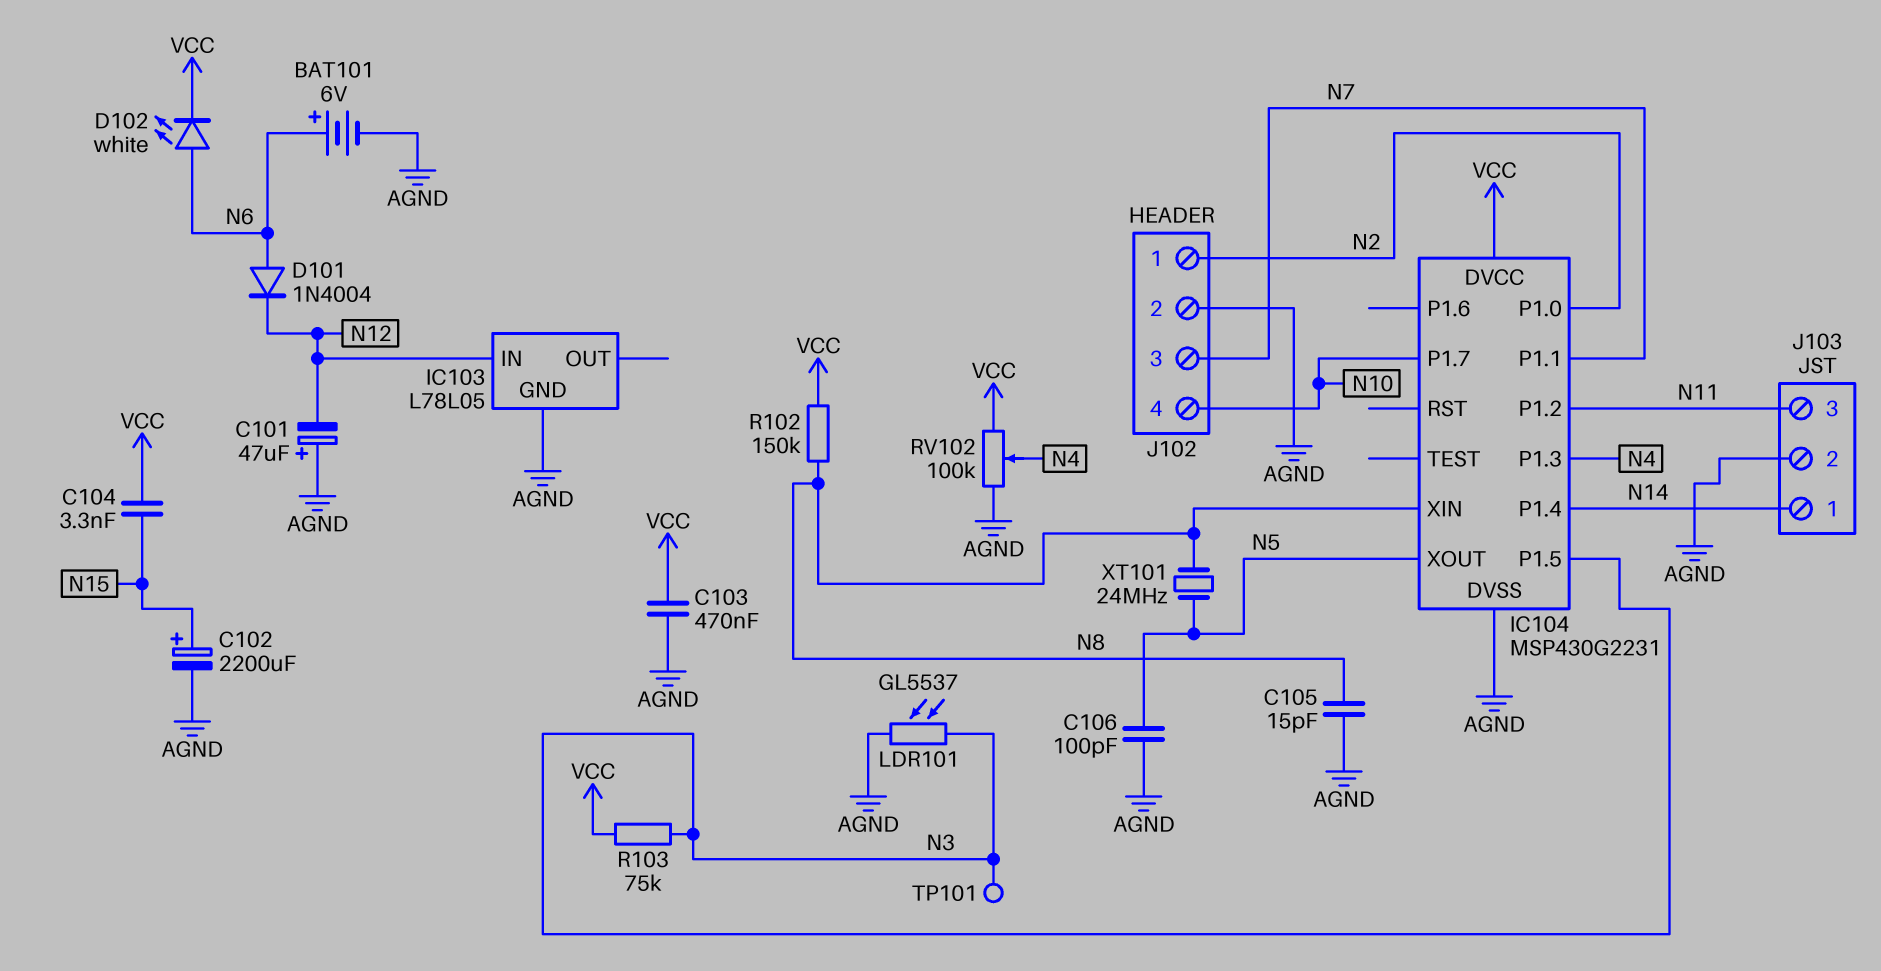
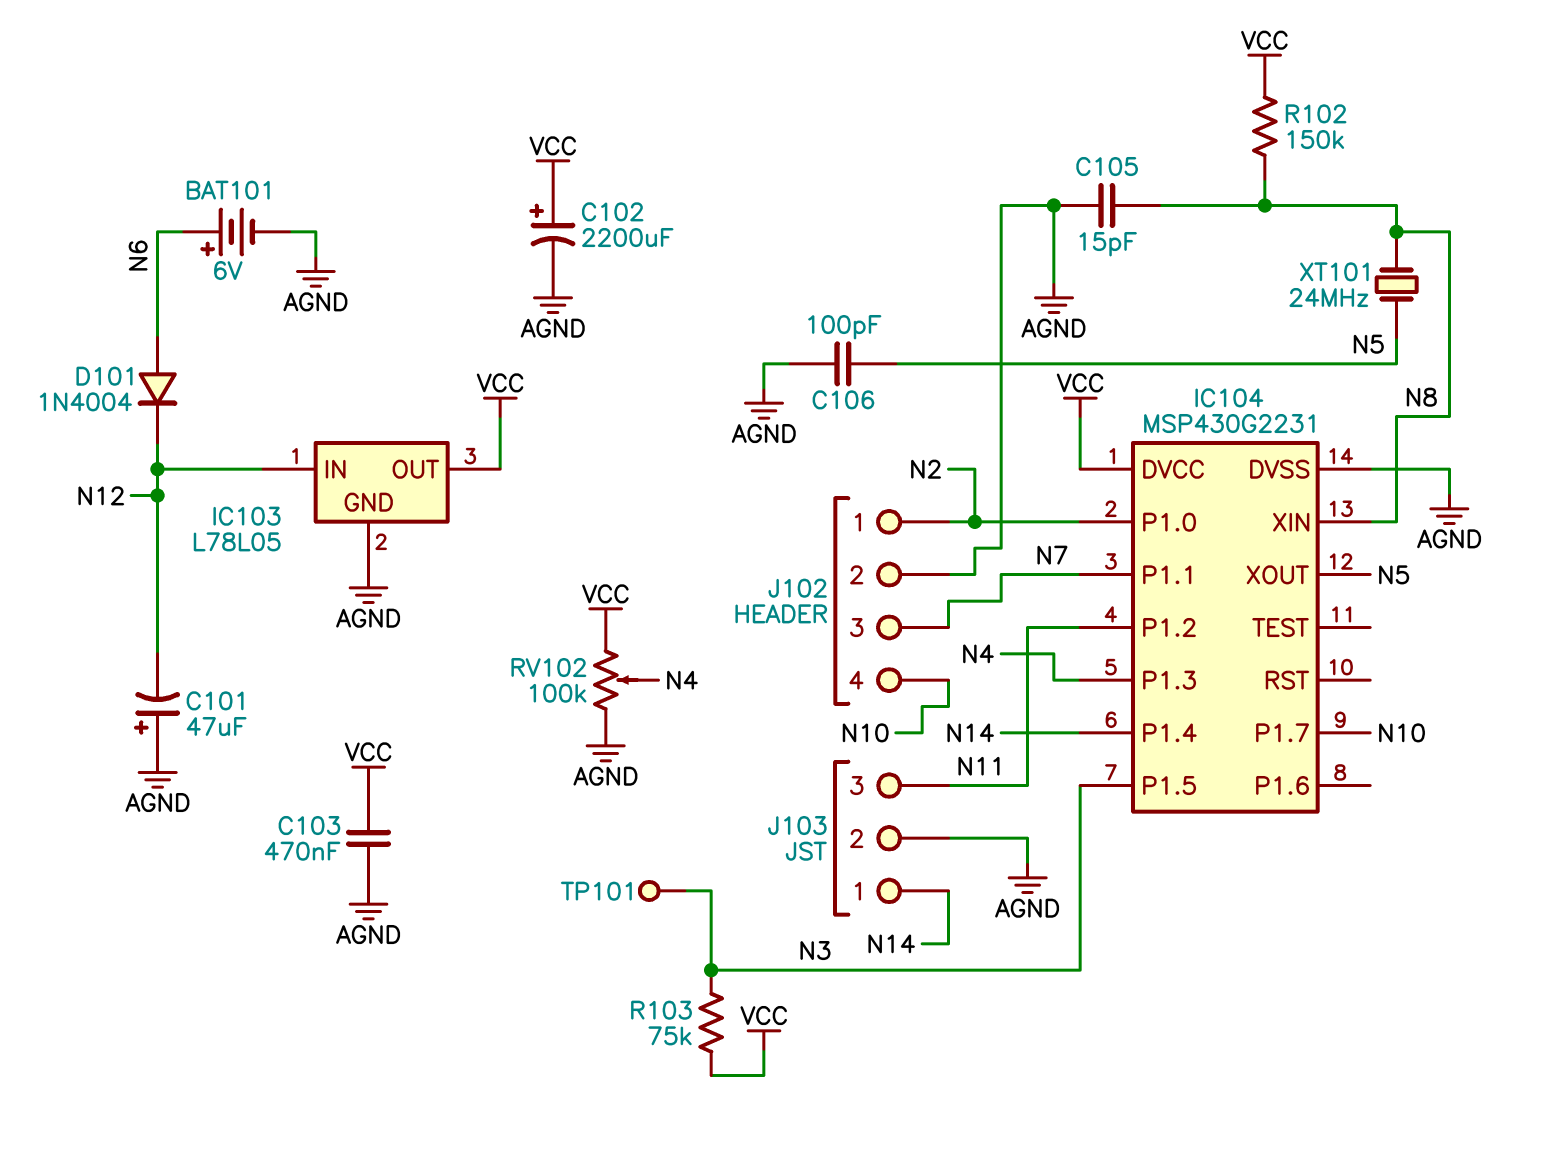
C102: 2200uF (plus N15, minus AGND) -> 2200uF (plus VCC, minus AGND)
C104: 3.3nF (N15, VCC) -> none
D102: LED white (A N6, K VCC) -> none
IC103 pin OUT: none -> VCC
LDR101: GL5537 (AGND, N3) -> none

